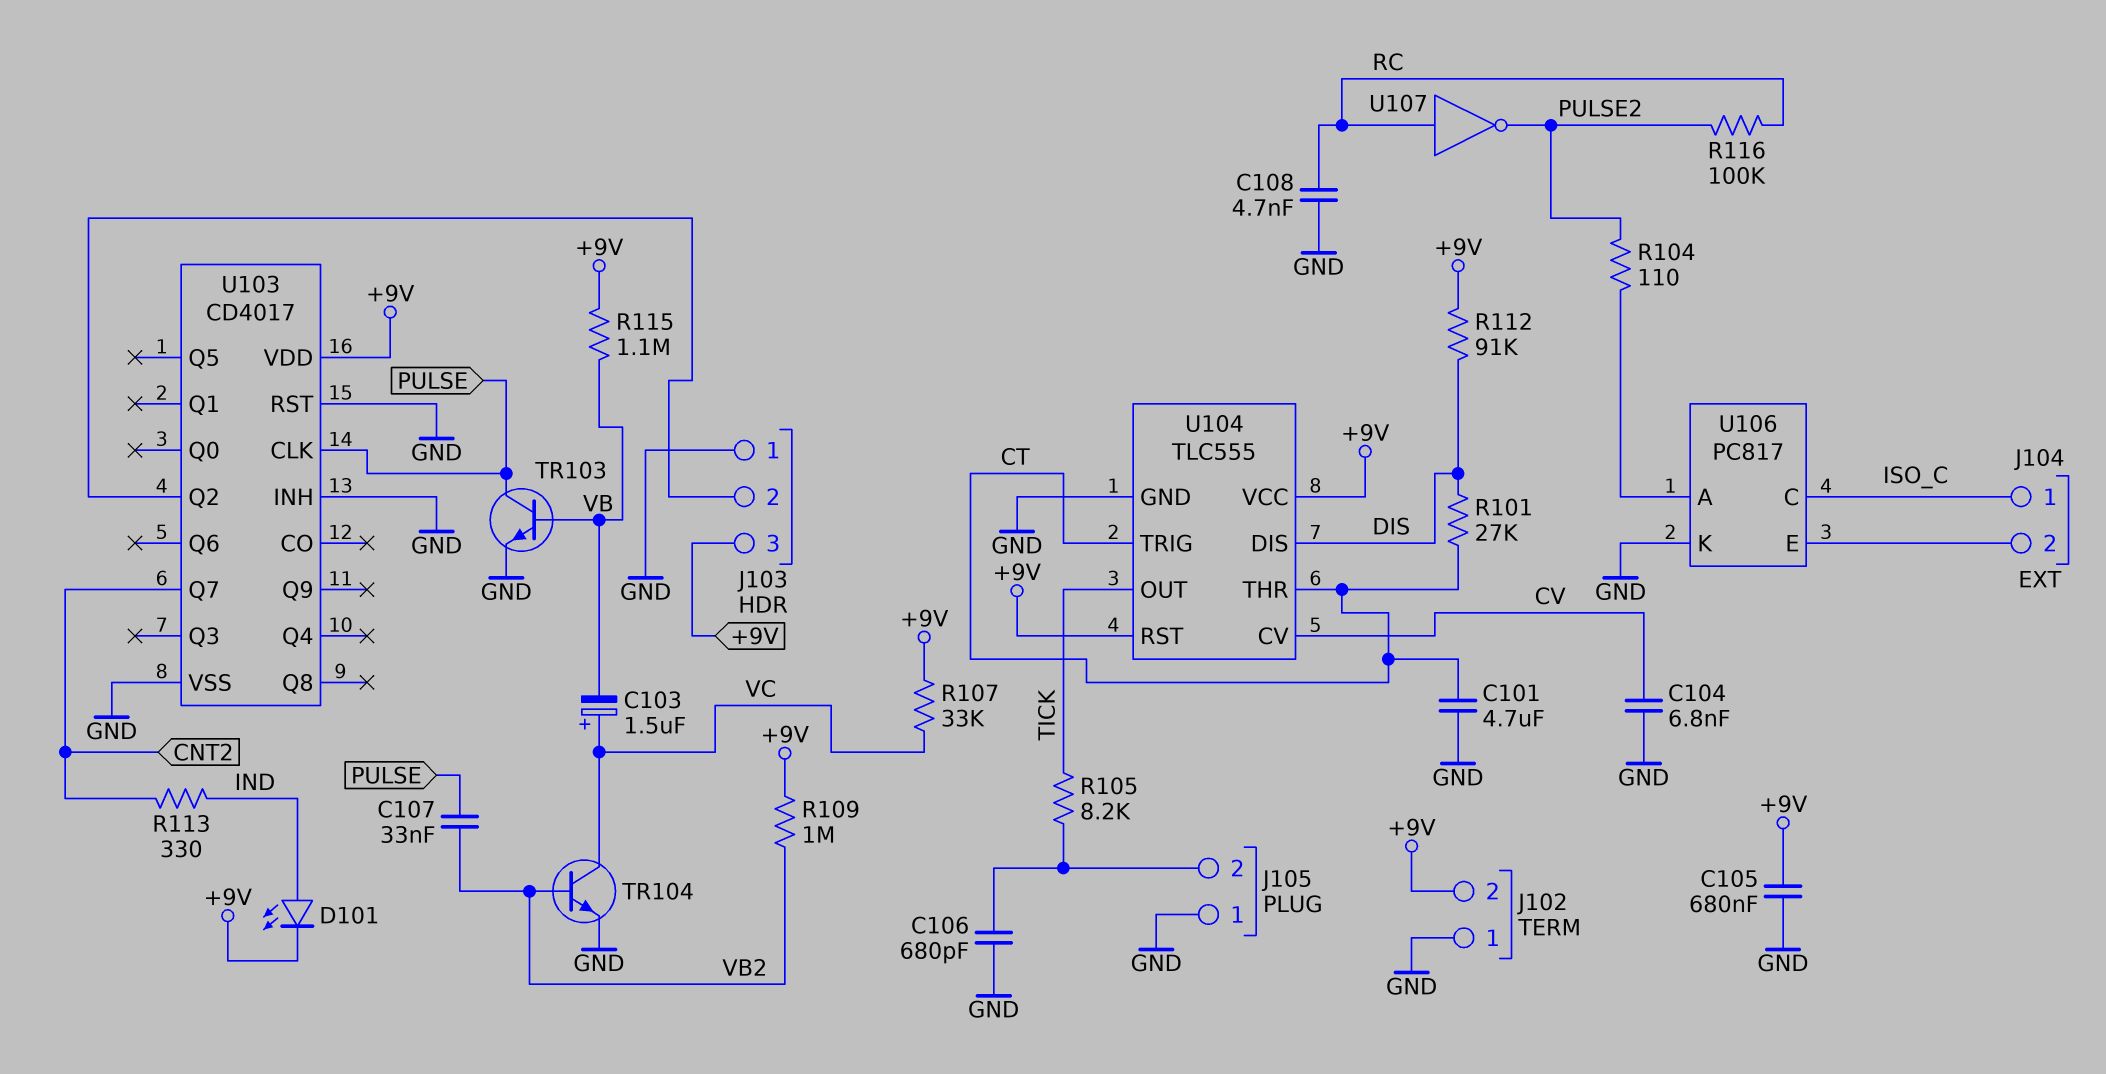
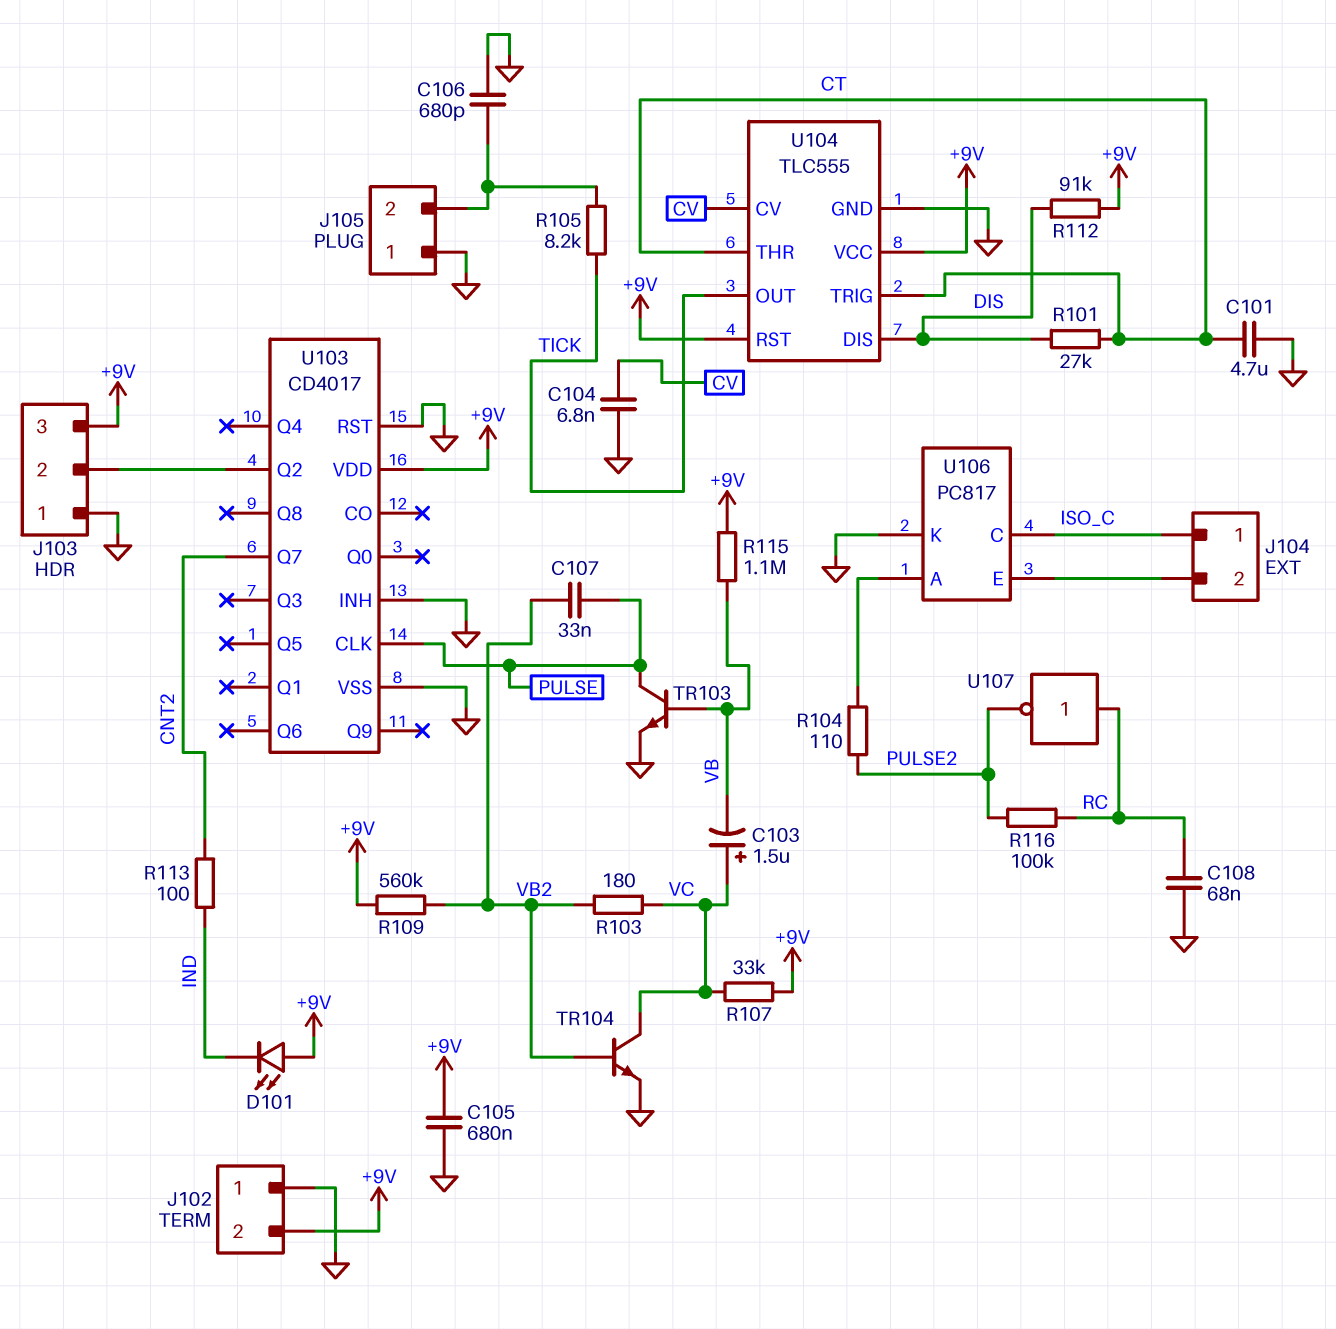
C108: 4.7nF (GND, RC) -> 68nF (GND, RC)
D101: LED (A IND, K +9V) -> LED (A +9V, K IND)
R103: none -> 180 (VB2, VC)
R109: 1M (+9V, VB2) -> 560k (+9V, VB2)
R113: 330 (CNT2, IND) -> 100 (CNT2, IND)

